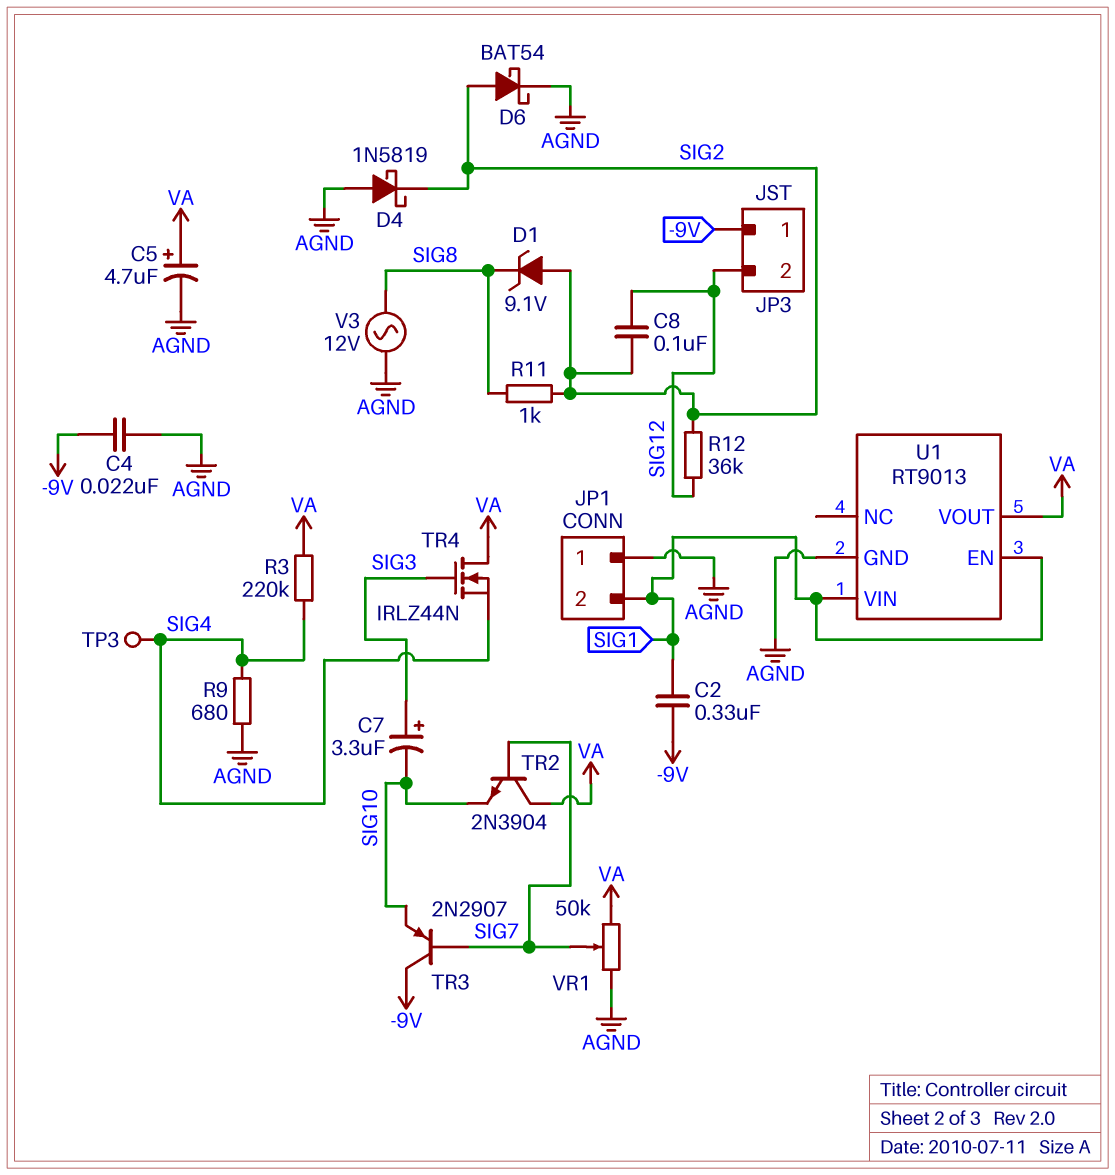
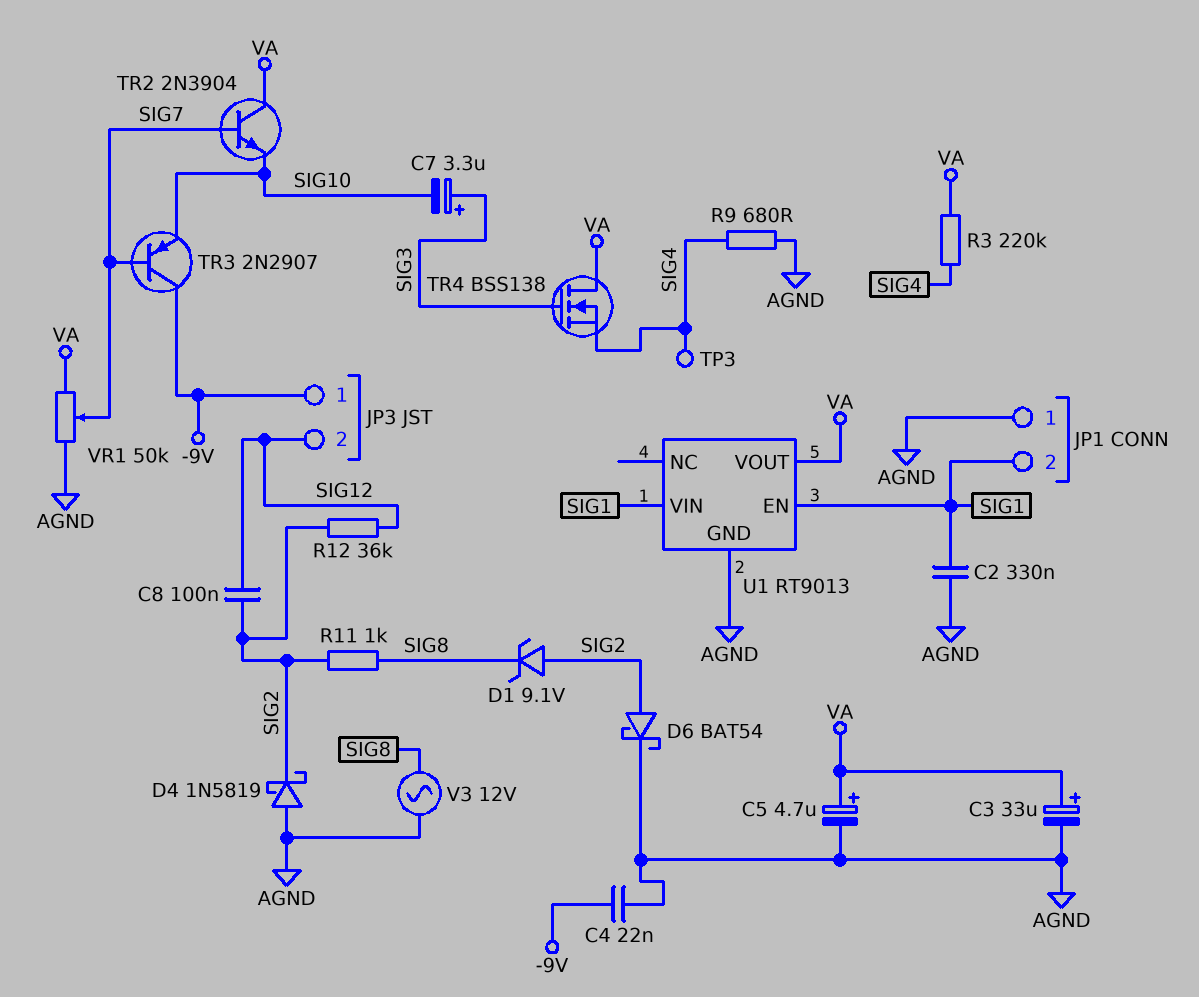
C2: 330nF (-9V, SIG1) -> 330nF (AGND, SIG1)
C3: none -> 33uF (plus VA, minus AGND)
TR4: NMOS IRLZ44N (G SIG3, D VA, S SIG4) -> NMOS BSS138 (G SIG3, D VA, S SIG4)

